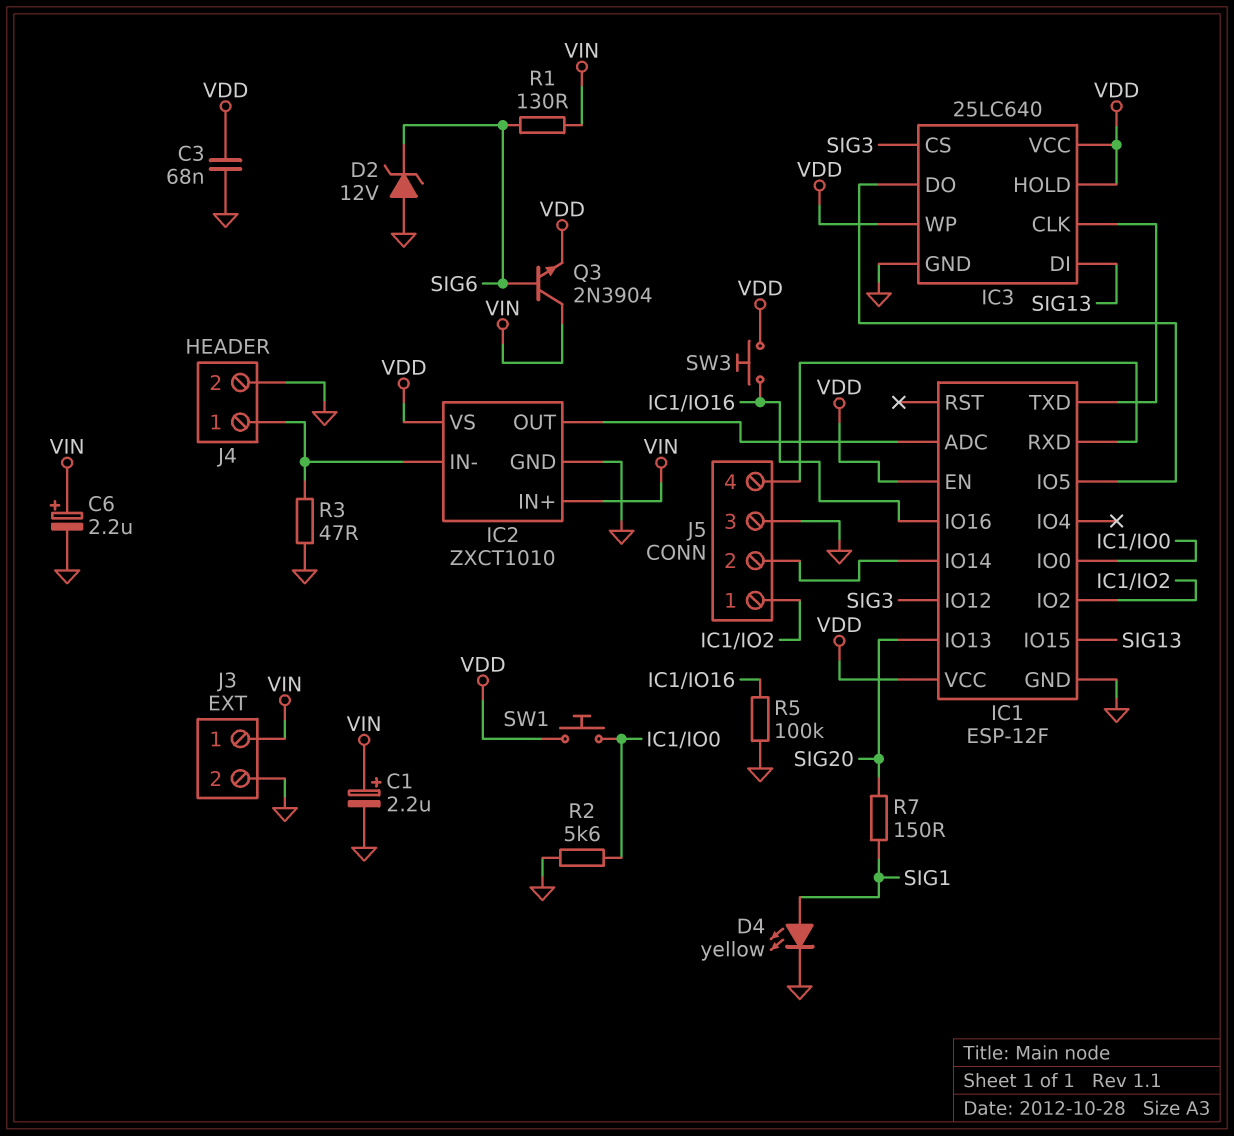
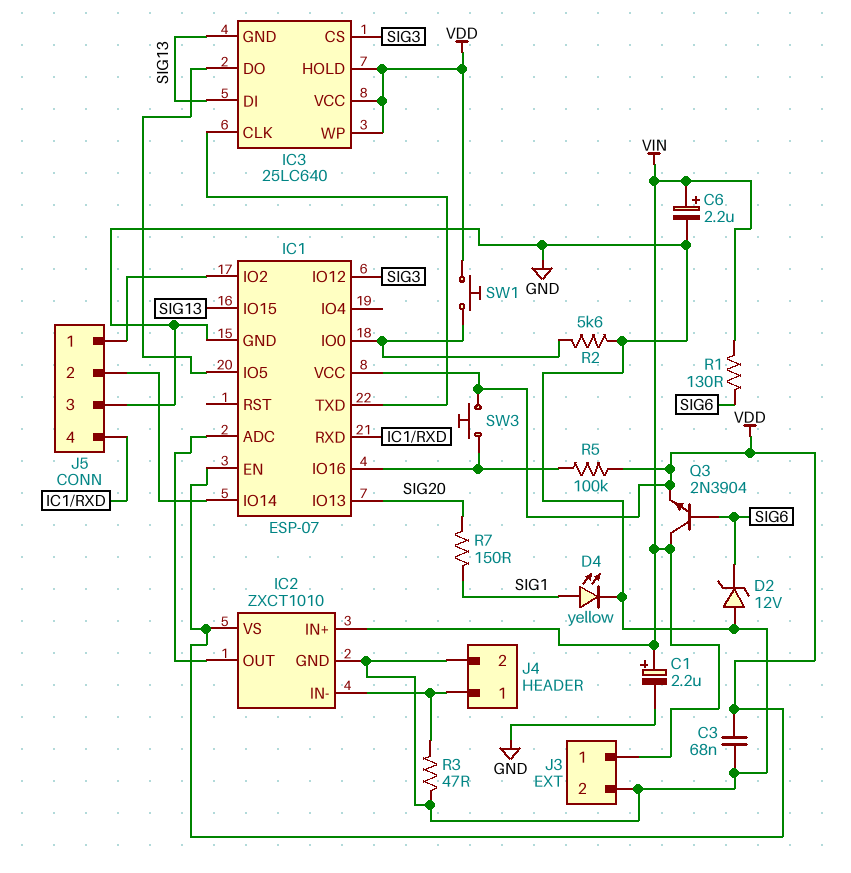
IC1: ESP-12F -> ESP-07
IC3 pin GND: GND -> SIG13
R5: 100k (GND, IC1/IO16) -> 100k (IC1/IO16, VDD)

